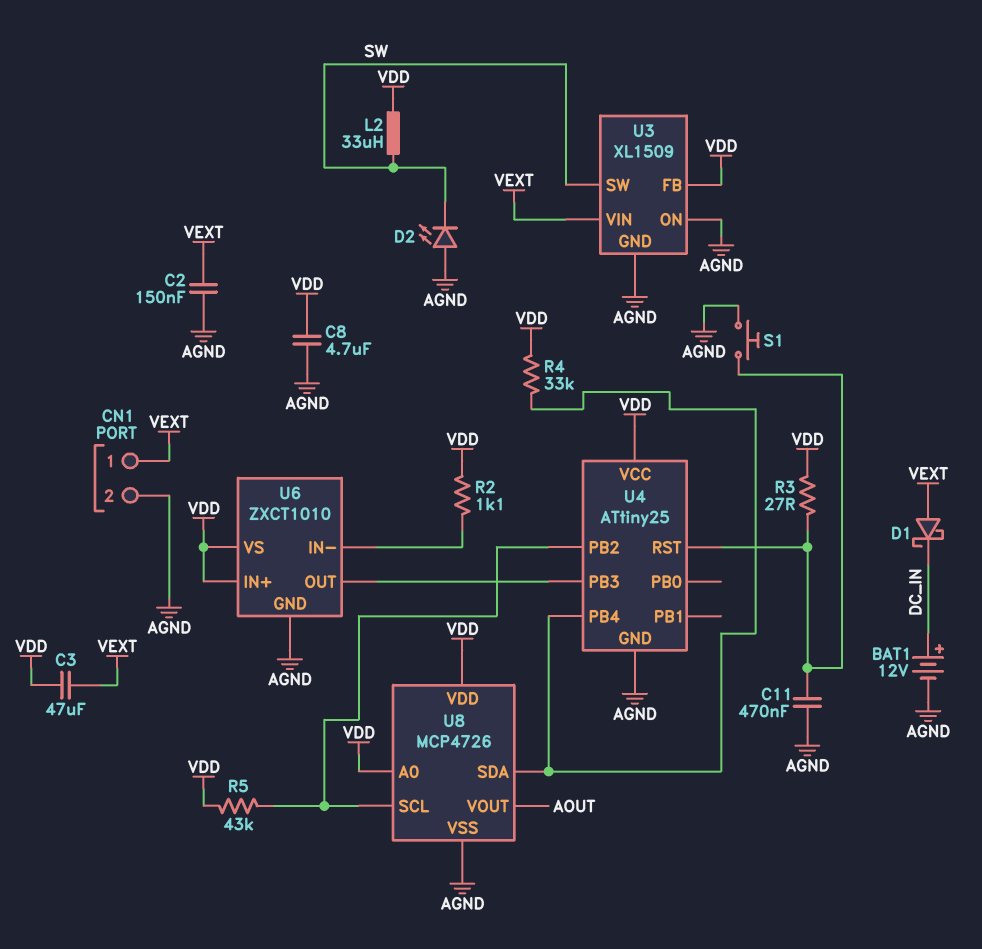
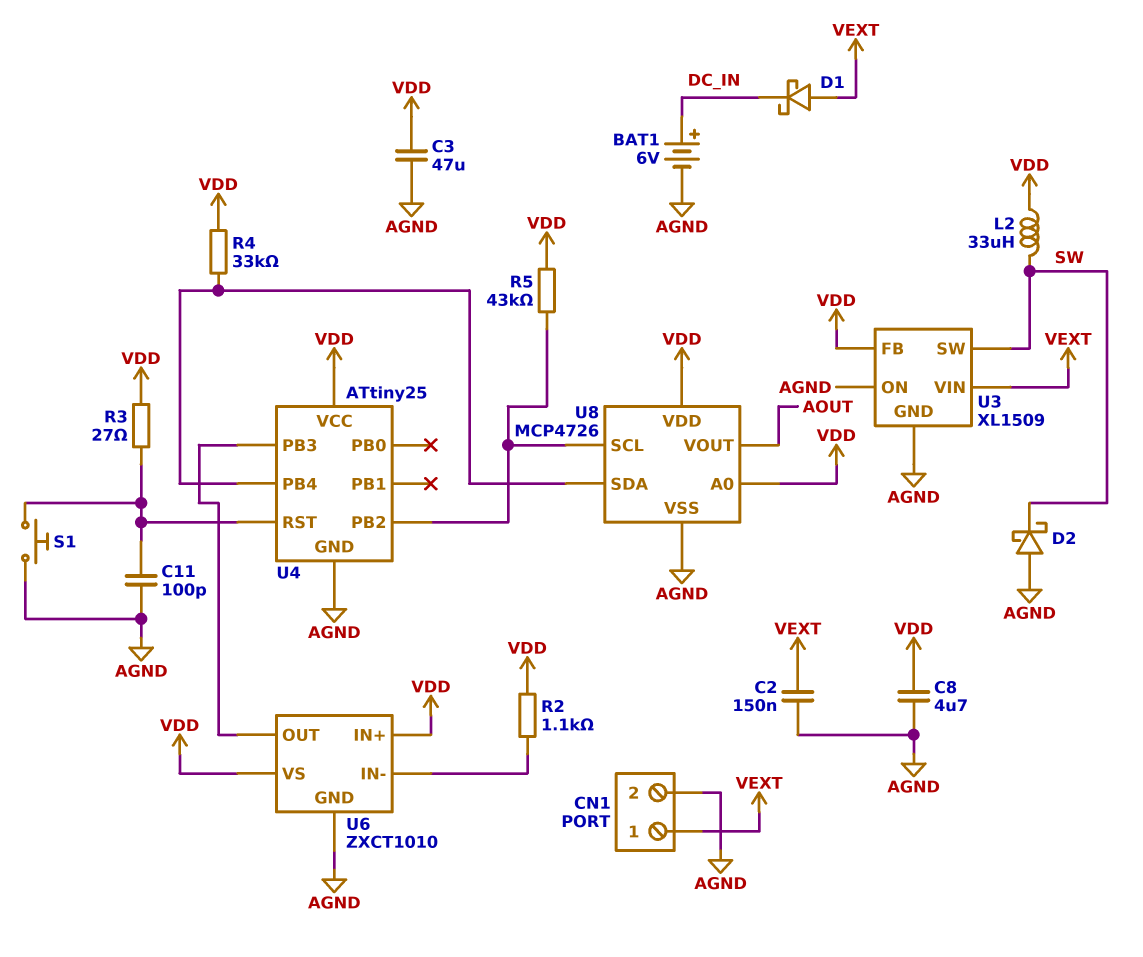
BAT1: 12V (plus DC_IN, minus AGND) -> 6V (plus DC_IN, minus AGND)
C3: 47uF (VDD, VEXT) -> 47uF (AGND, VDD)
C11: 470nF (AGND, U4/RST) -> 100pF (AGND, U4/RST)
D2: LED (A AGND, K SW) -> schottky (A AGND, K SW)

